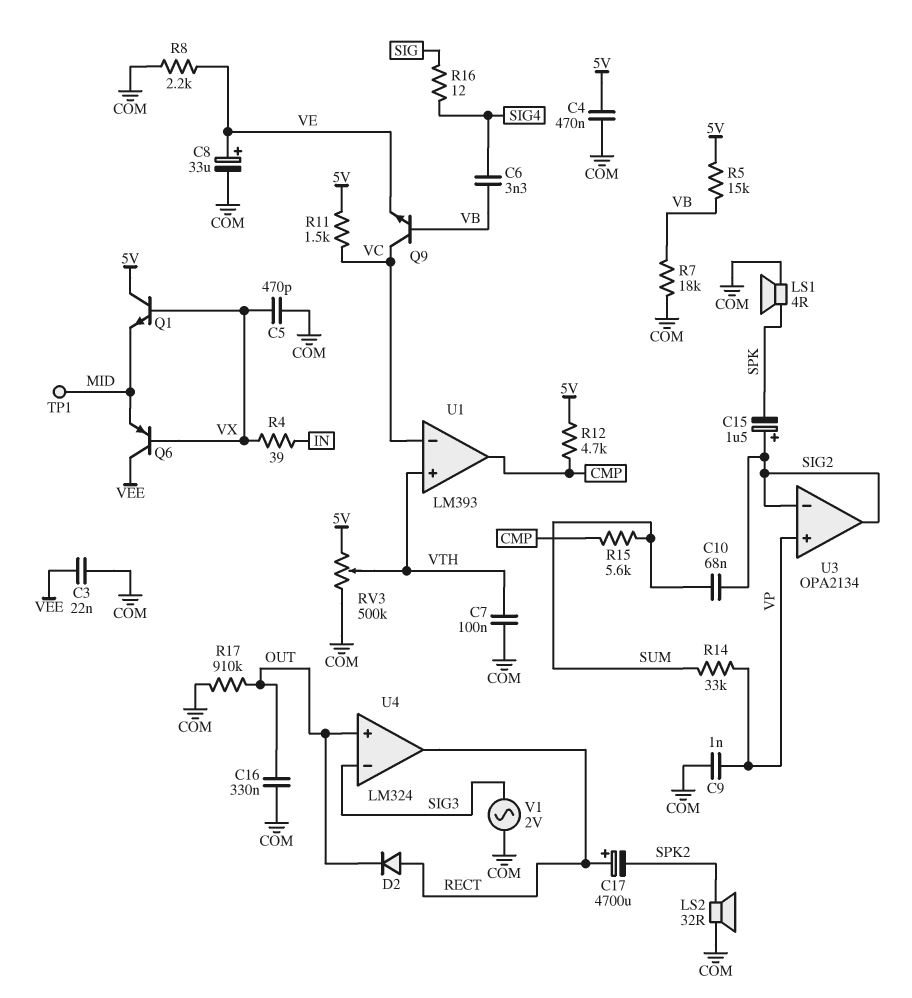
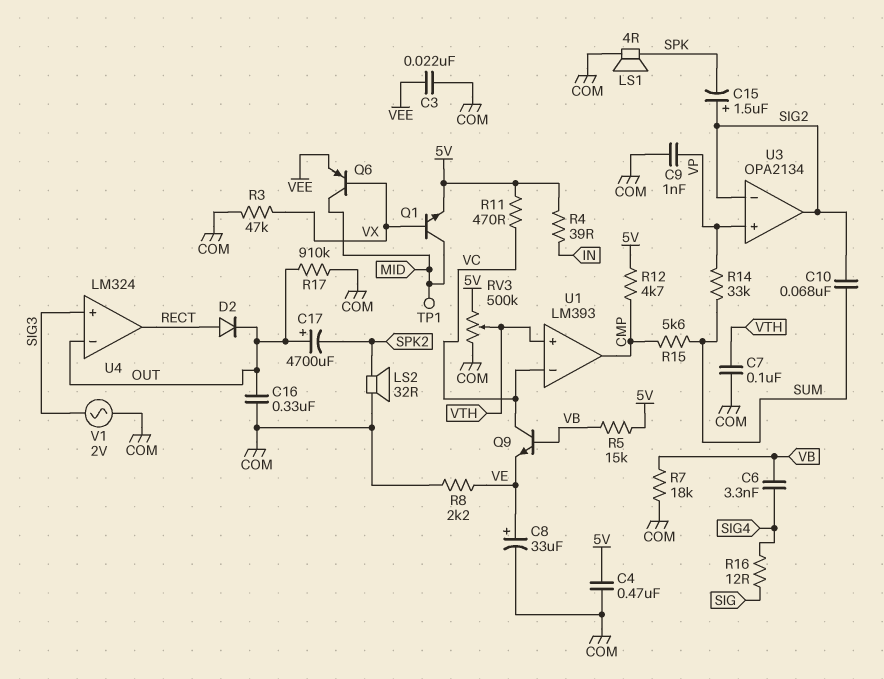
C5: 470pF (COM, VX) -> none
C17: 4700uF (plus RECT, minus SPK2) -> 4700uF (plus OUT, minus SPK2)
Q1: NPN (B VX, C 5V, E MID) -> NPN (B VX, C MID, E 5V)
Q6: PNP (B VX, C VEE, E MID) -> PNP (B VX, C MID, E VEE)
R3: none -> 47k (COM, VX)
R4: 39 (IN, VX) -> 39 (5V, IN)
R11: 1.5k (5V, VC) -> 470 (5V, VC)
U4 pin in+: OUT -> SIG3
U4 pin in-: SIG3 -> OUT

